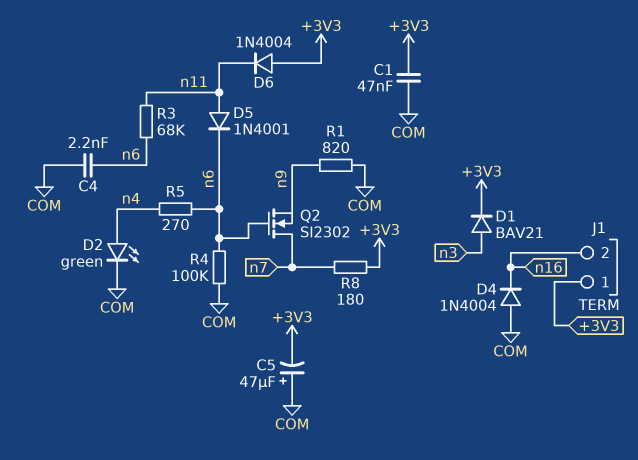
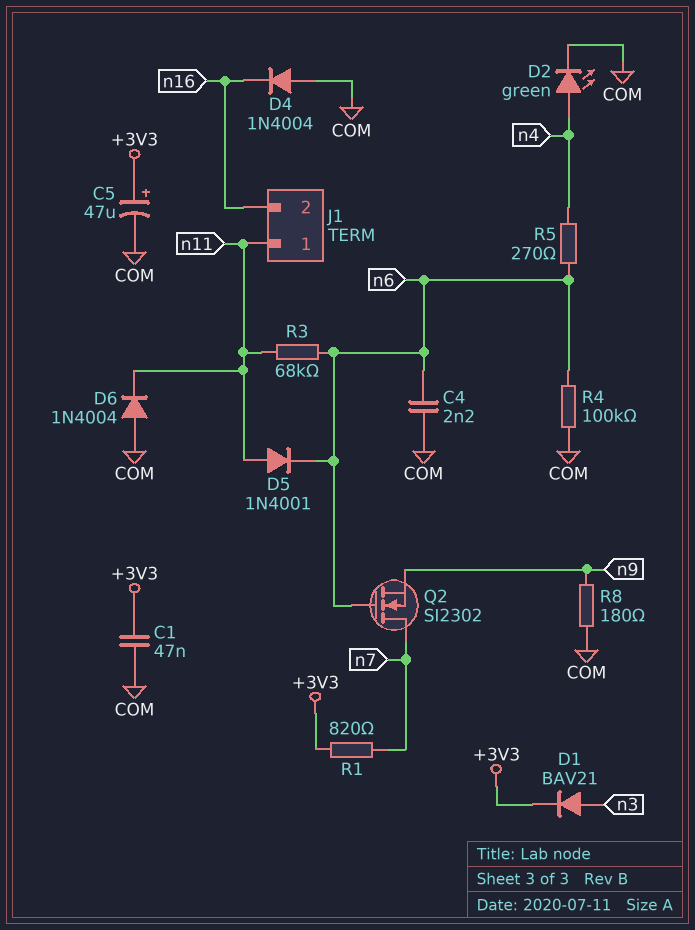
C5: 47uF (plus COM, minus +3V3) -> 47uF (plus +3V3, minus COM)
D6: diode 1N4004 (A +3V3, K n11) -> diode 1N4004 (A COM, K n11)
J1 pin 1: +3V3 -> n11
R1: 820 (COM, n9) -> 820 (+3V3, n7)
R8: 180 (+3V3, n7) -> 180 (COM, n9)

